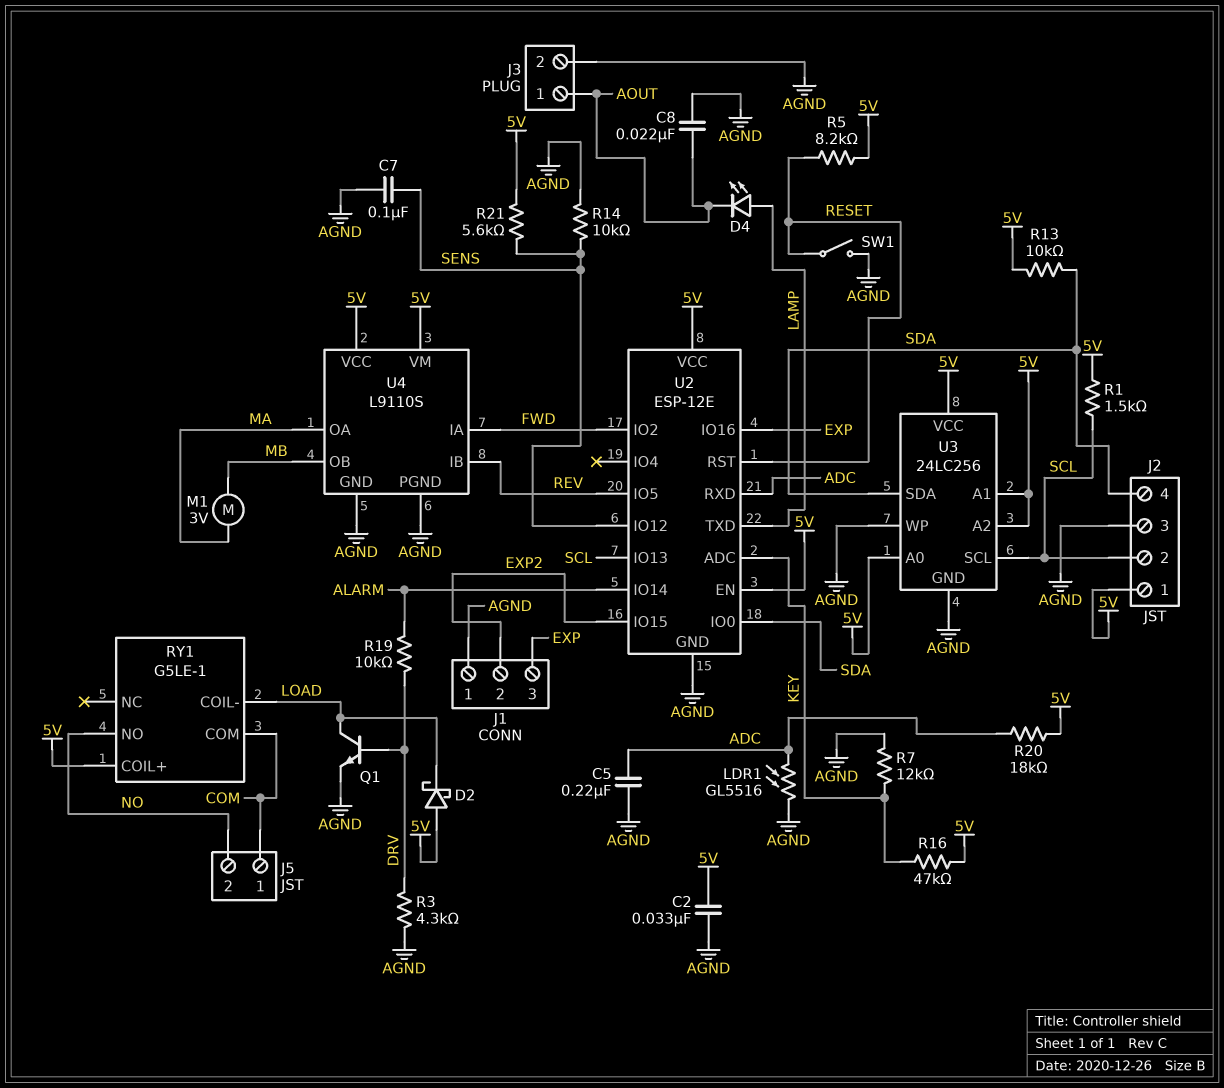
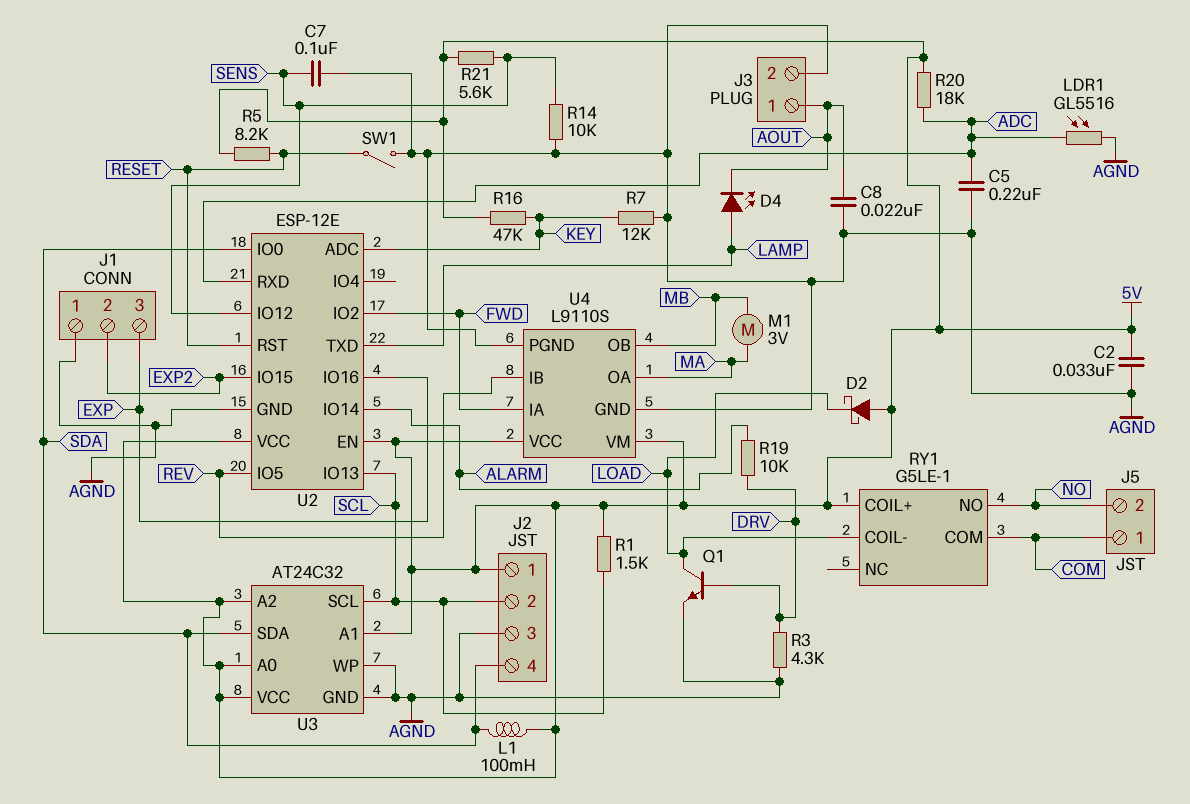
L1: none -> 100mH (5V, SDA)
R13: 10k (5V, SDA) -> none
U3: 24LC256 -> AT24C32

